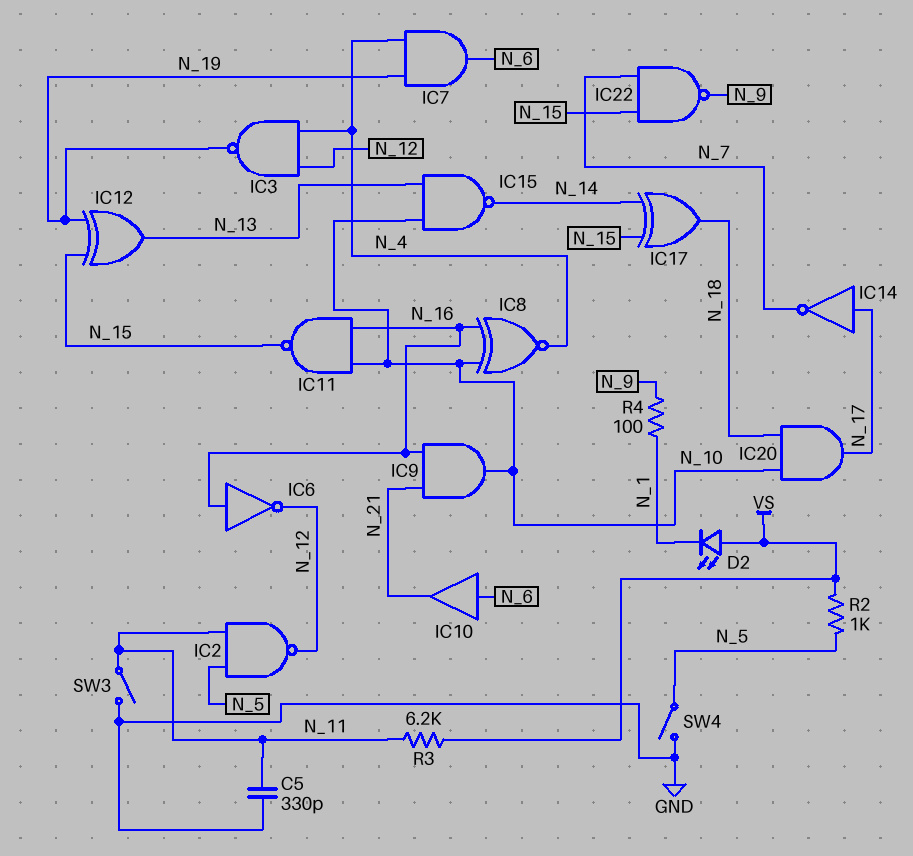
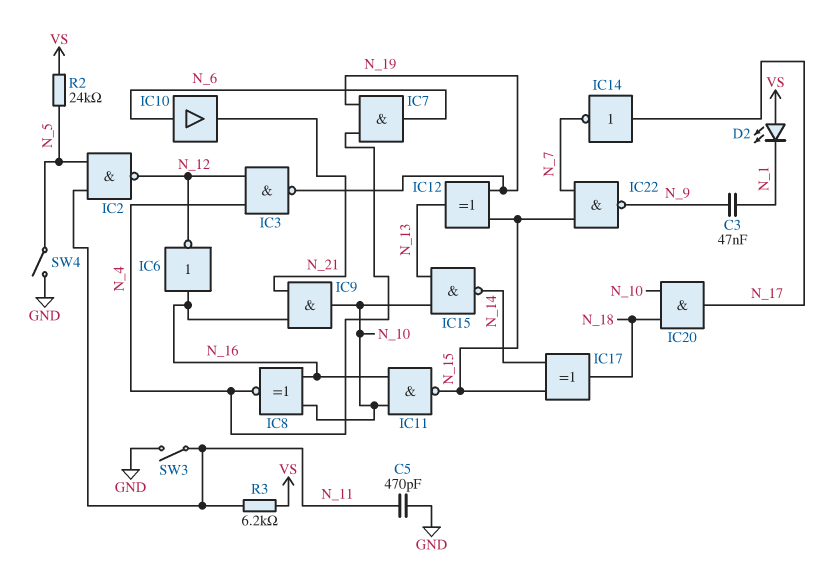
C3: none -> 47nF (N_1, N_9)
C5: 330pF (GND, N_11) -> 470pF (GND, N_11)
R2: 1k (N_5, VS) -> 24k (N_5, VS)
R4: 100 (N_1, N_9) -> none

